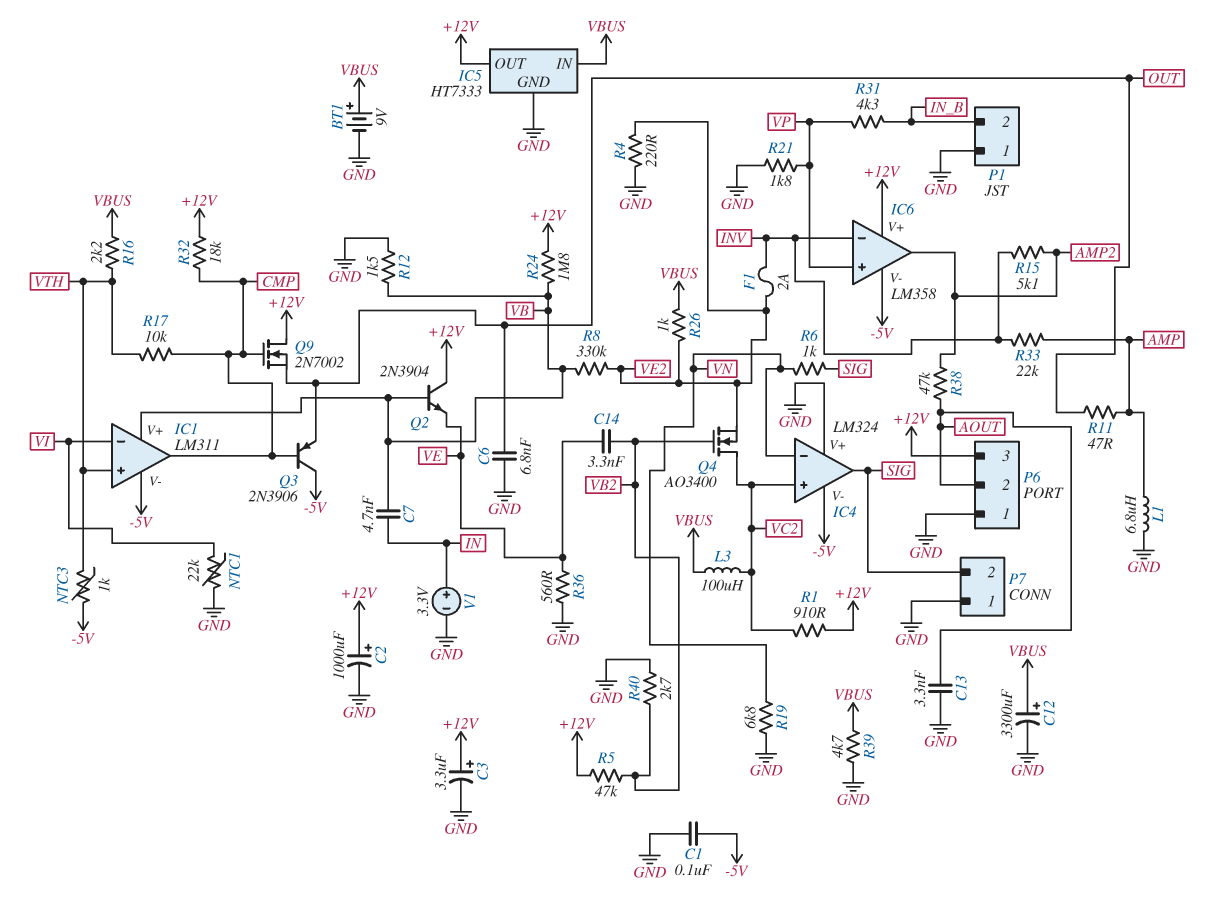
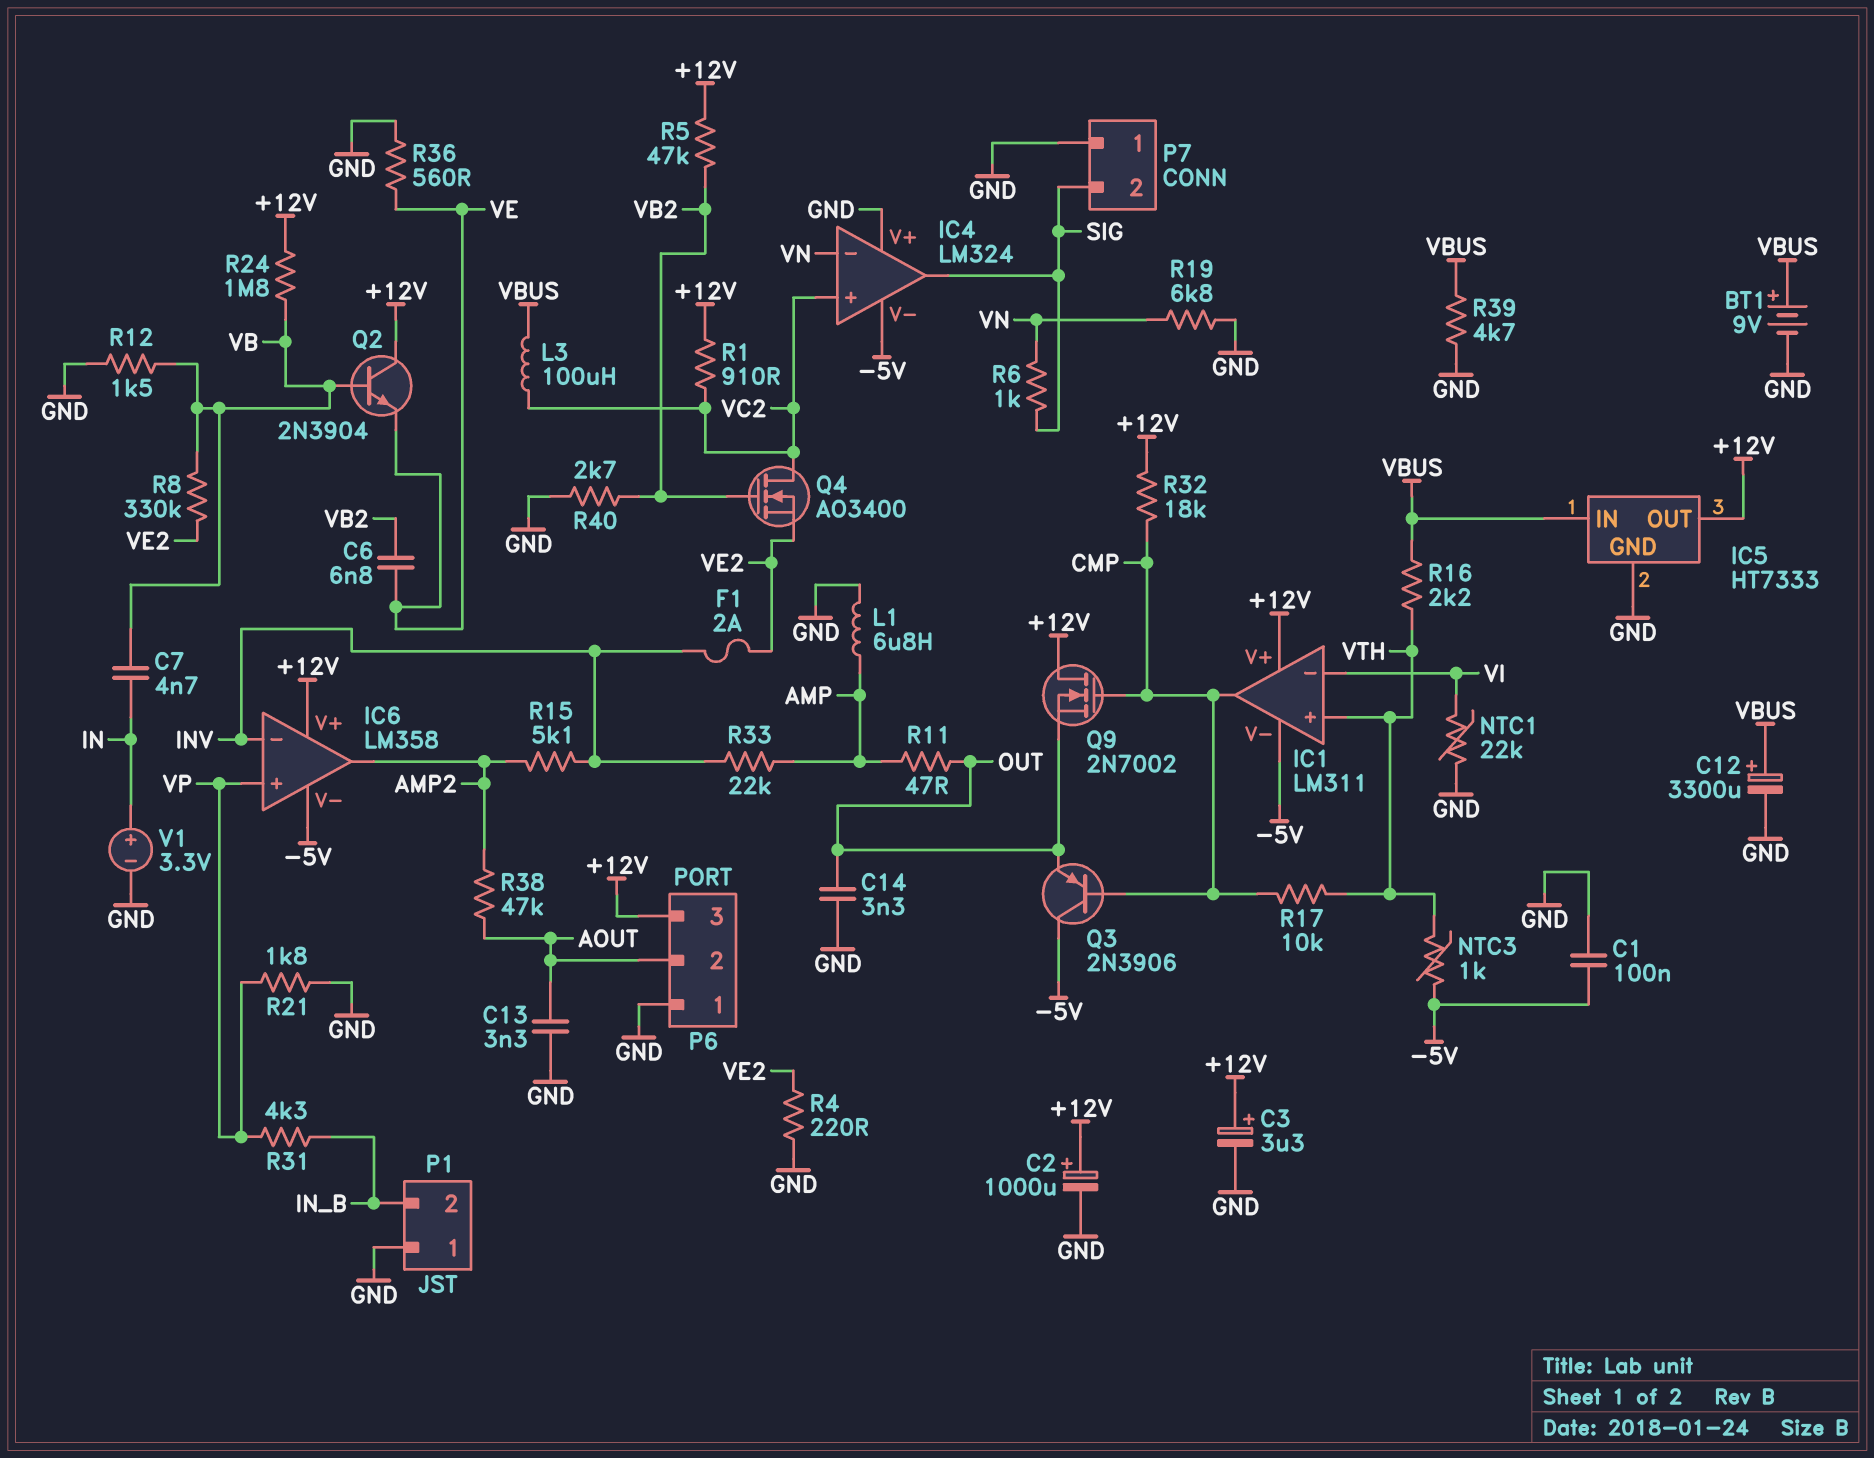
C6: 6.8nF (GND, OUT) -> 6.8nF (VB2, VE)
C14: 3.3nF (VB2, VE) -> 3.3nF (GND, OUT)
IC1 pin V+: VB -> +12V
R26: 1k (VBUS, VE2) -> none

